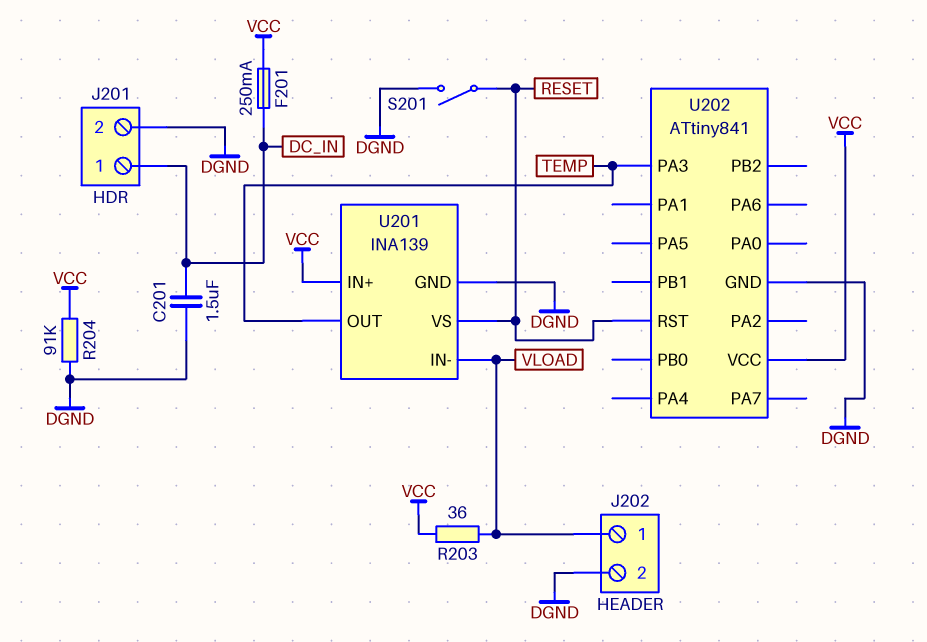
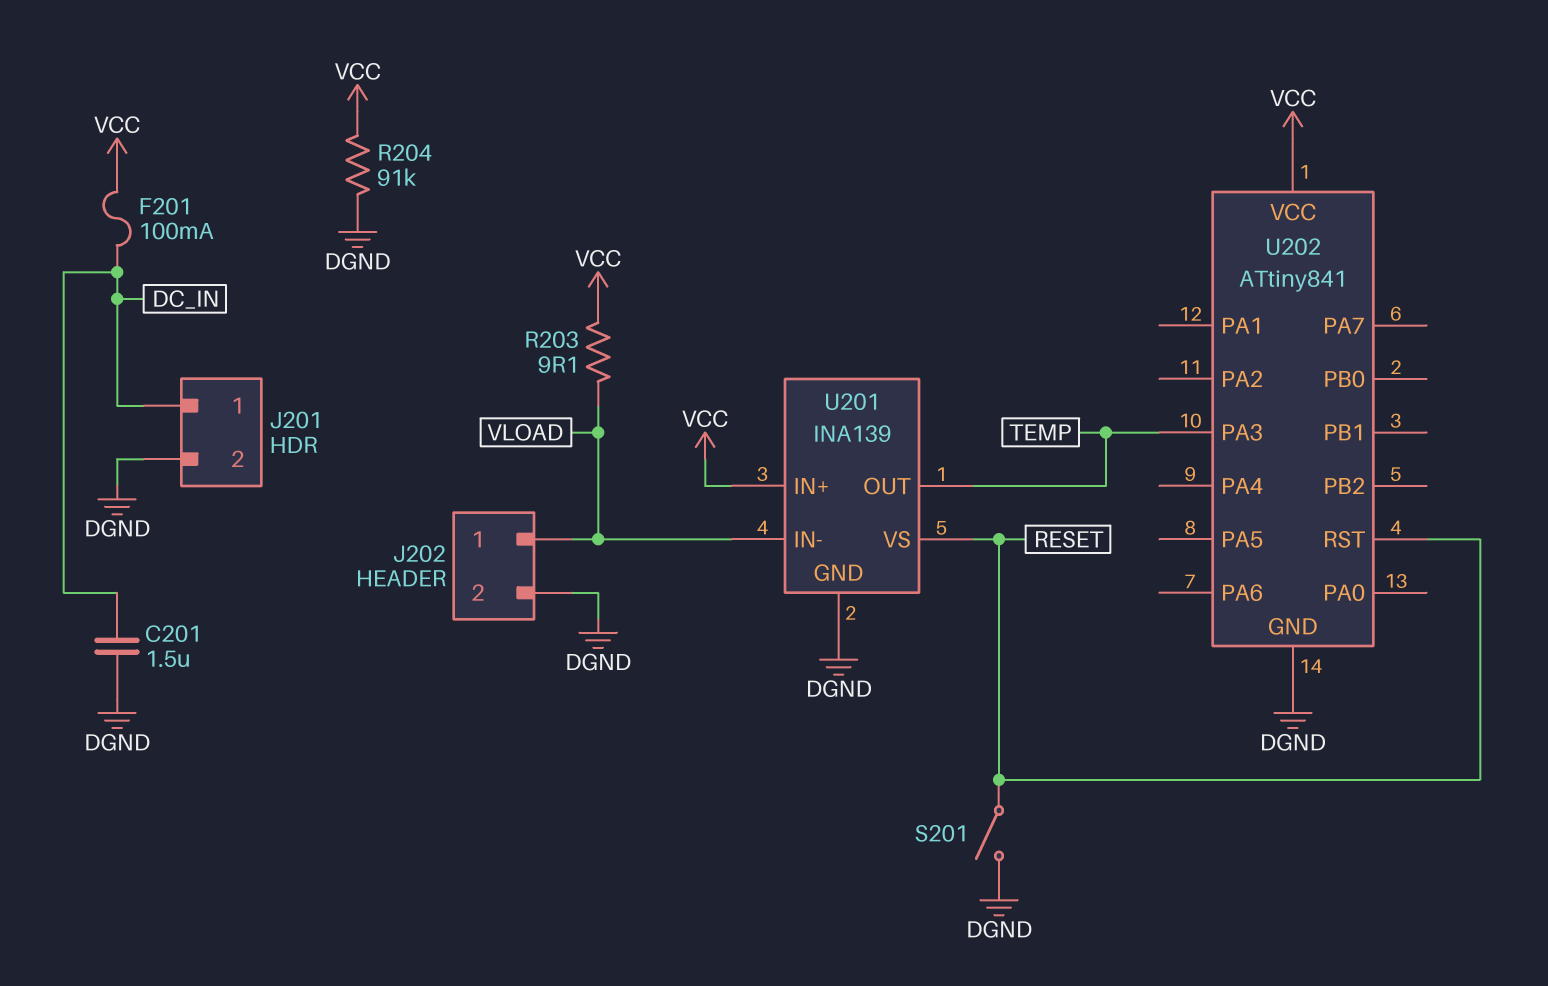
F201: 250mA (DC_IN, VCC) -> 100mA (DC_IN, VCC)
R203: 36 (VCC, VLOAD) -> 9.1 (VCC, VLOAD)

